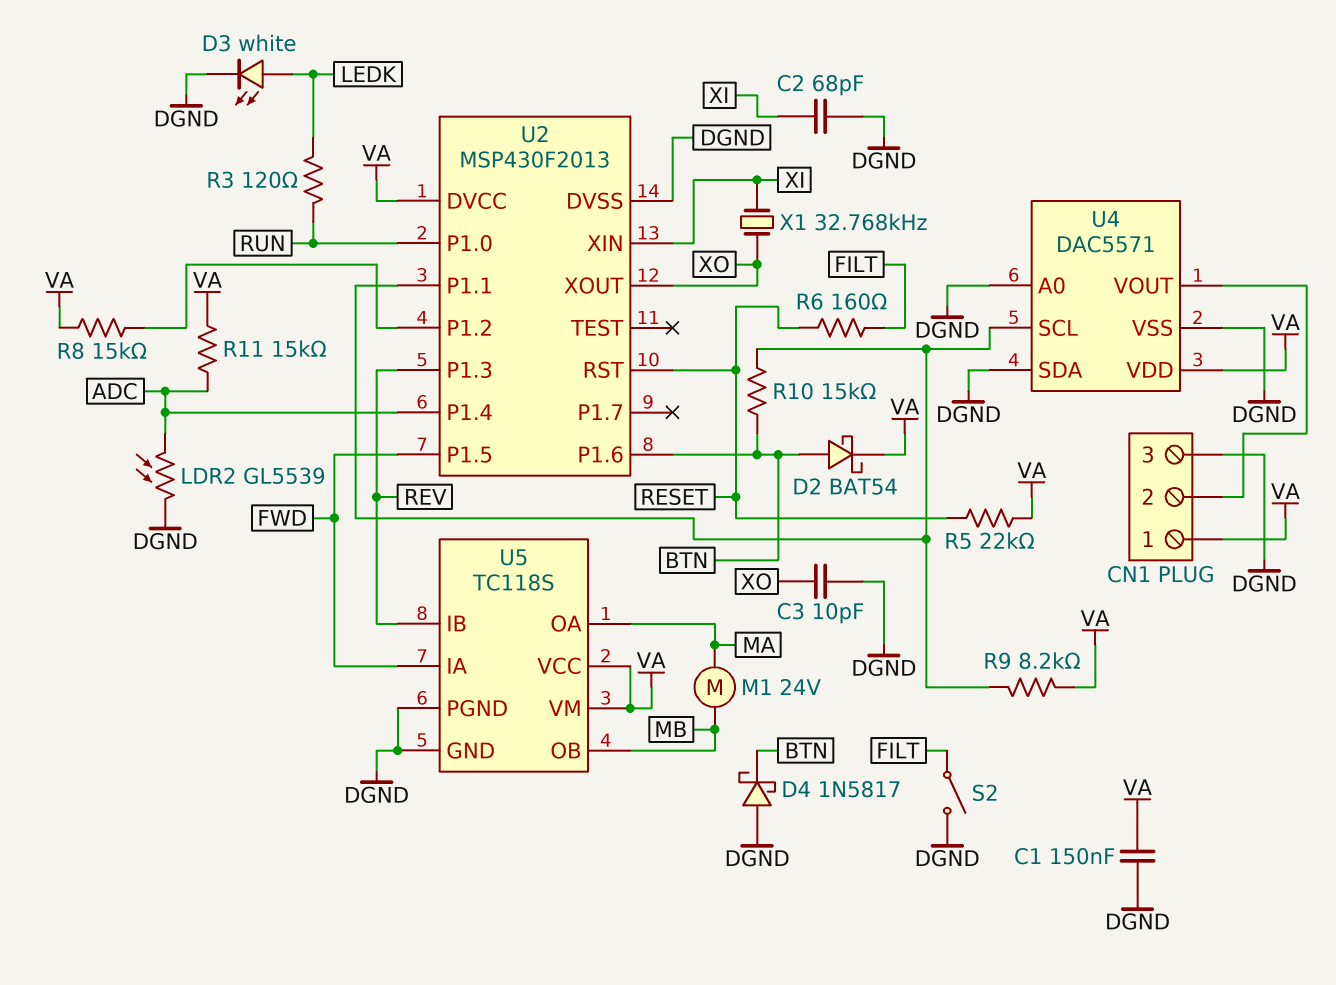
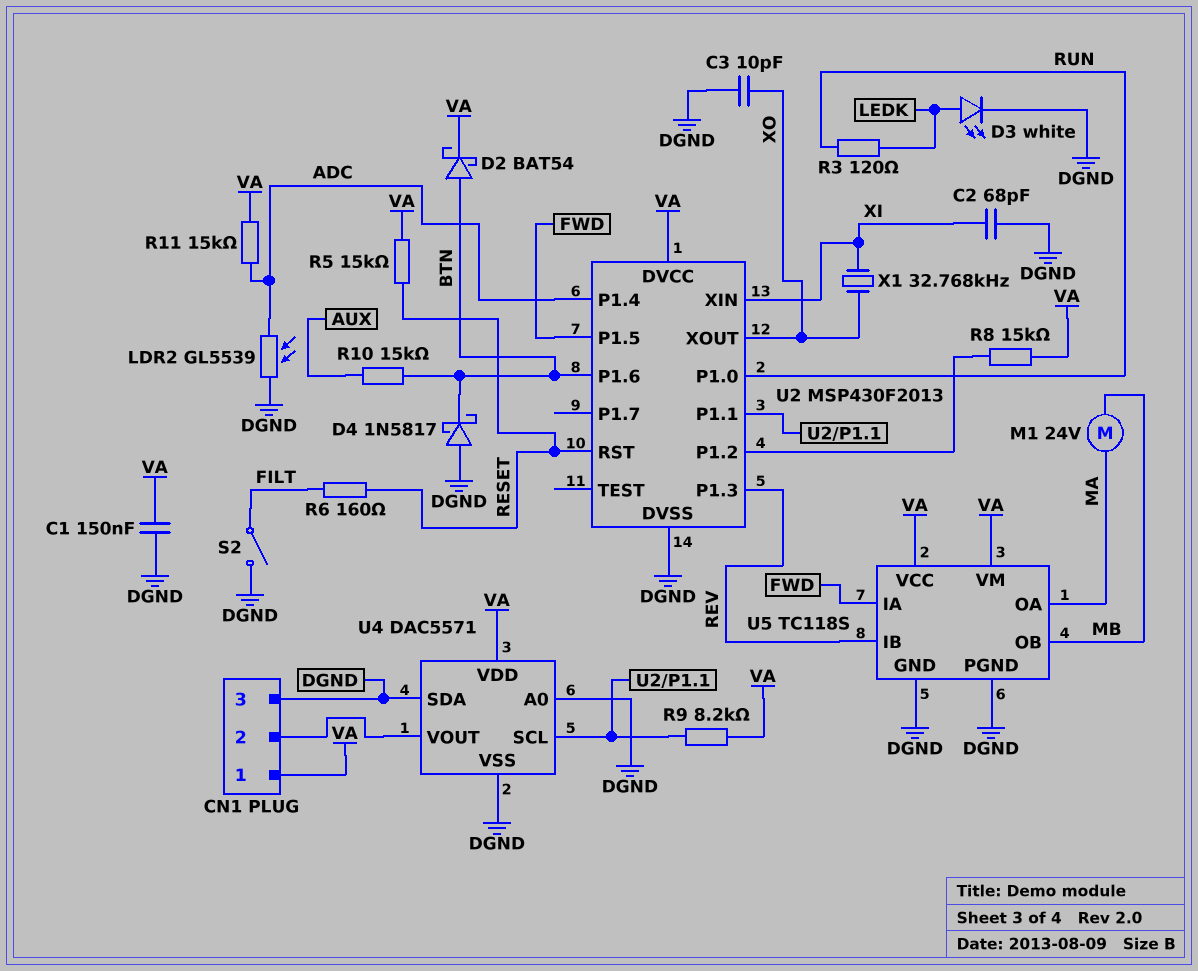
R5: 22k (RESET, VA) -> 15k (RESET, VA)
R10: 15k (BTN, U2/P1.1) -> 15k (AUX, BTN)

